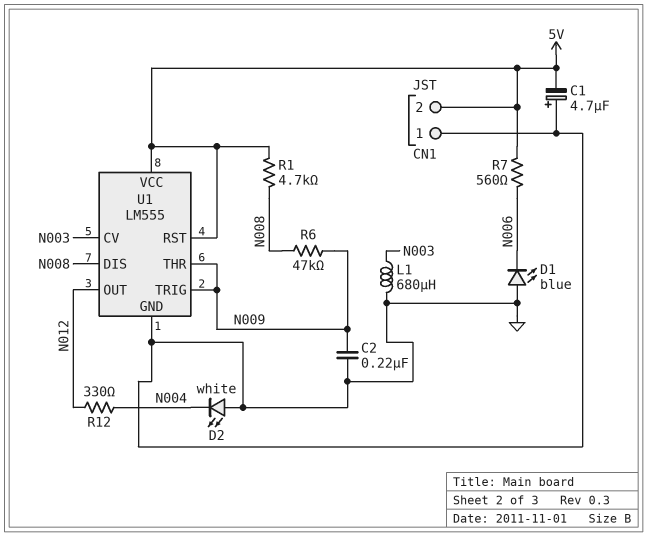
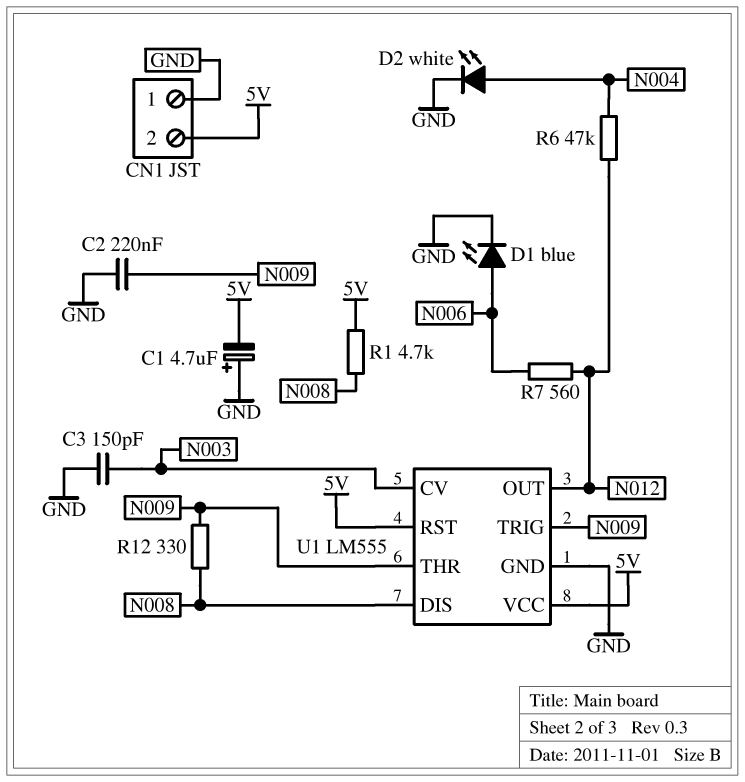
C3: none -> 150pF (GND, N003)
D1: LED blue (A GND, K N006) -> LED blue (A N006, K GND)
D2: LED white (A GND, K N004) -> LED white (A N004, K GND)
L1: 680uH (GND, N003) -> none
R6: 47k (N008, N009) -> 47k (N004, N012)
R7: 560 (5V, N006) -> 560 (N006, N012)
R12: 330 (N004, N012) -> 330 (N008, N009)

